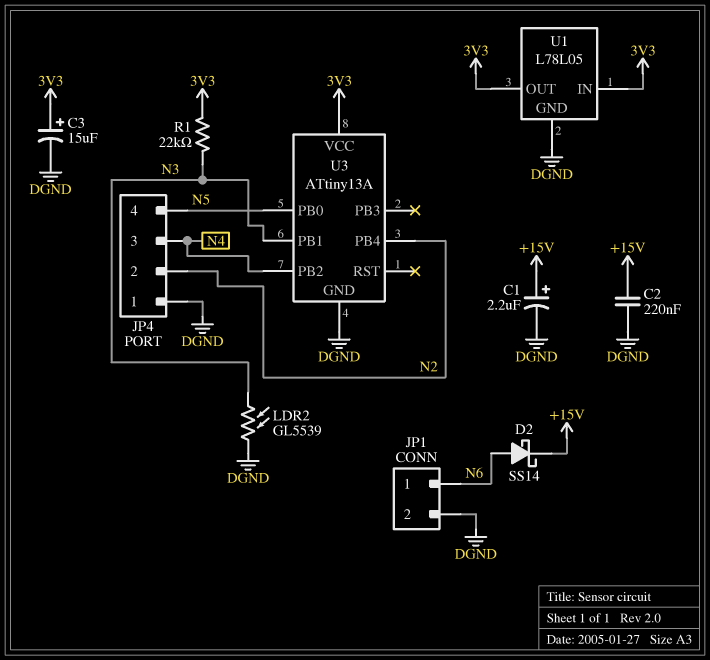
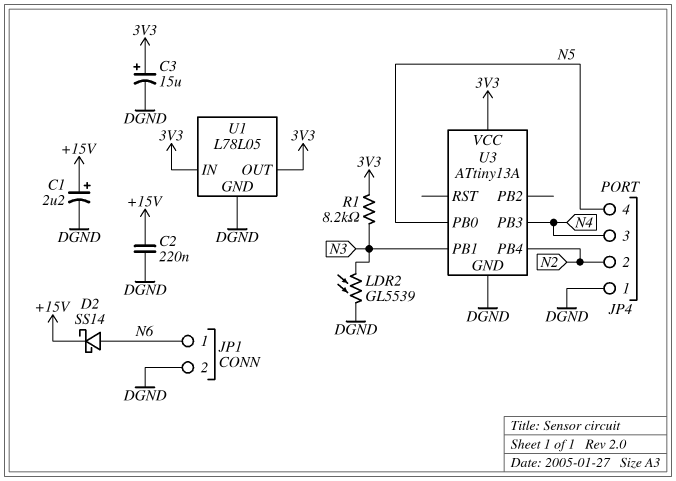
R1: 22k (3V3, N3) -> 8.2k (3V3, N3)
U3 pin PB2: N4 -> none
U3 pin PB3: none -> N4

